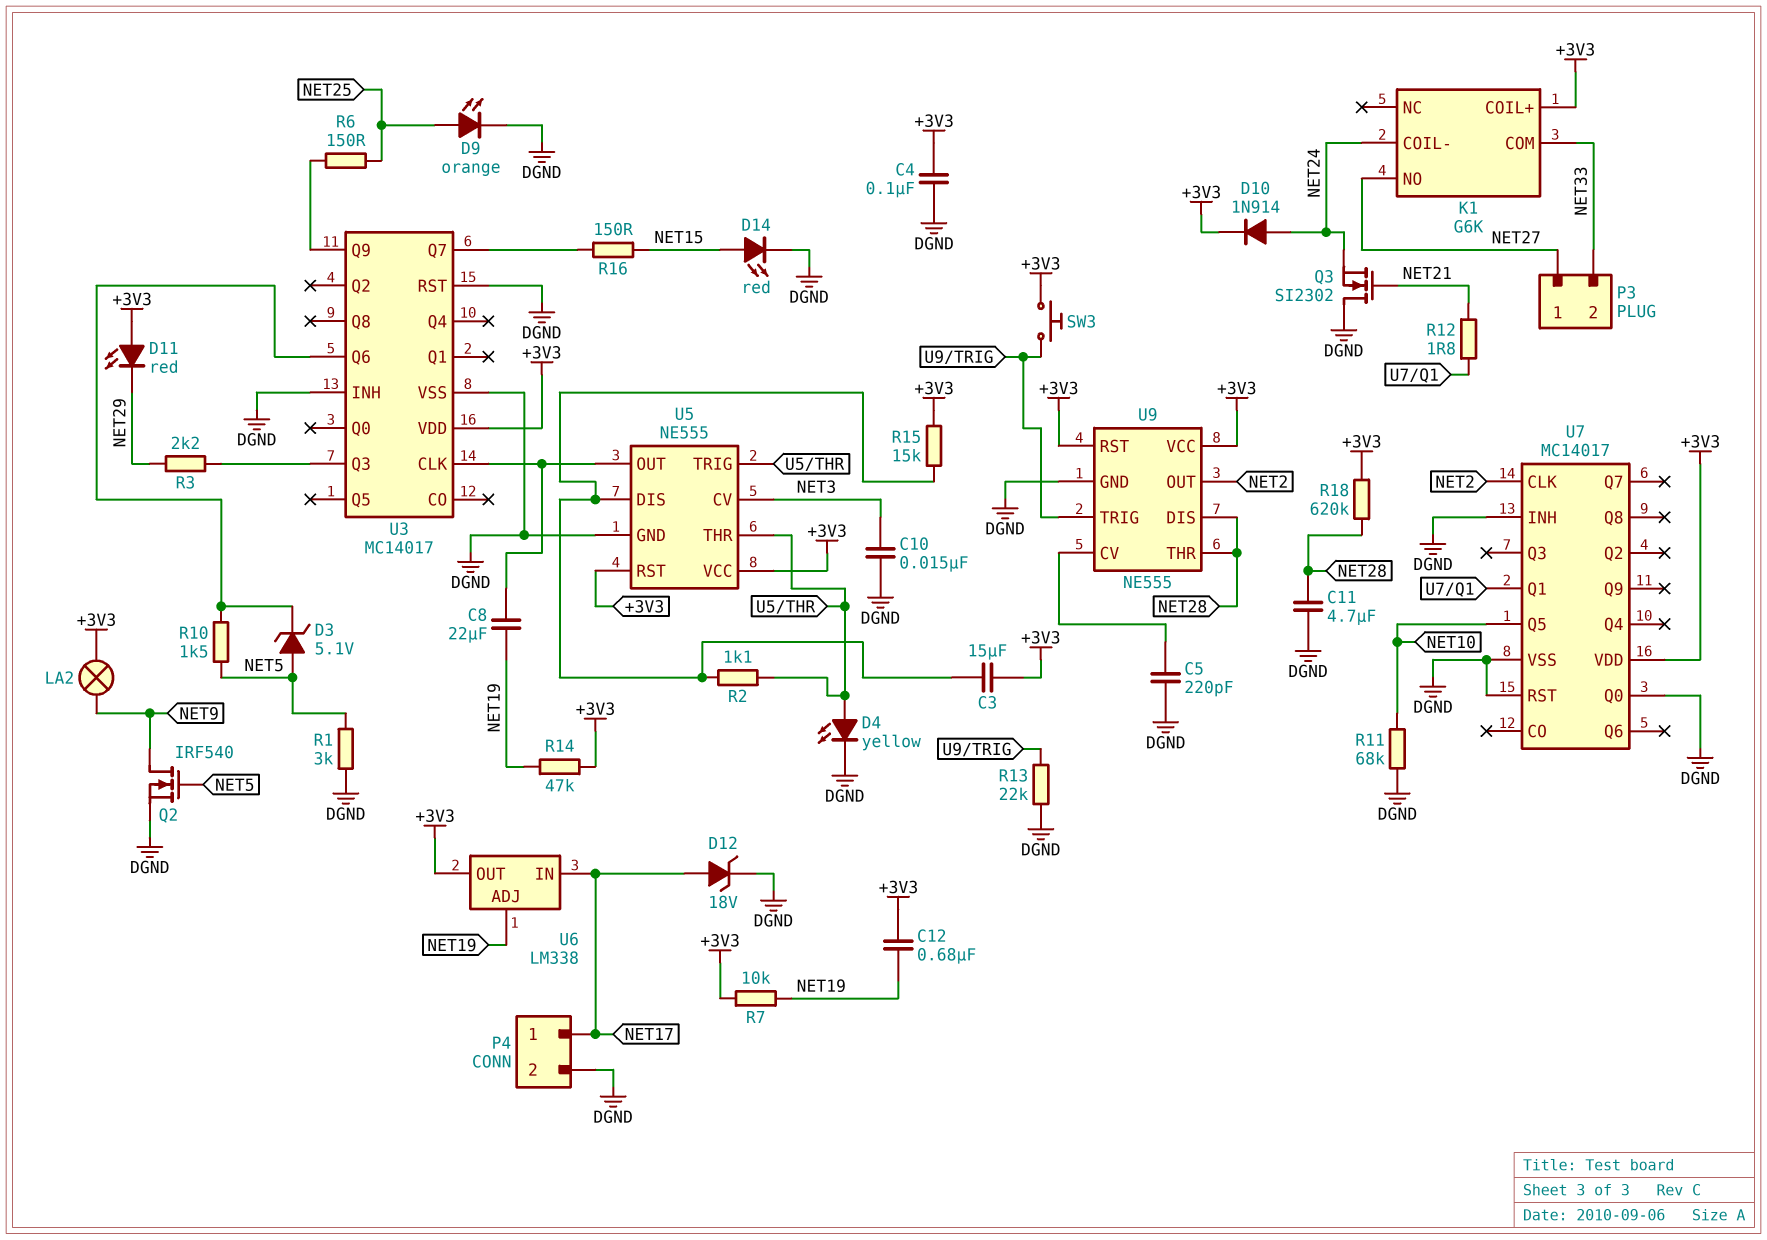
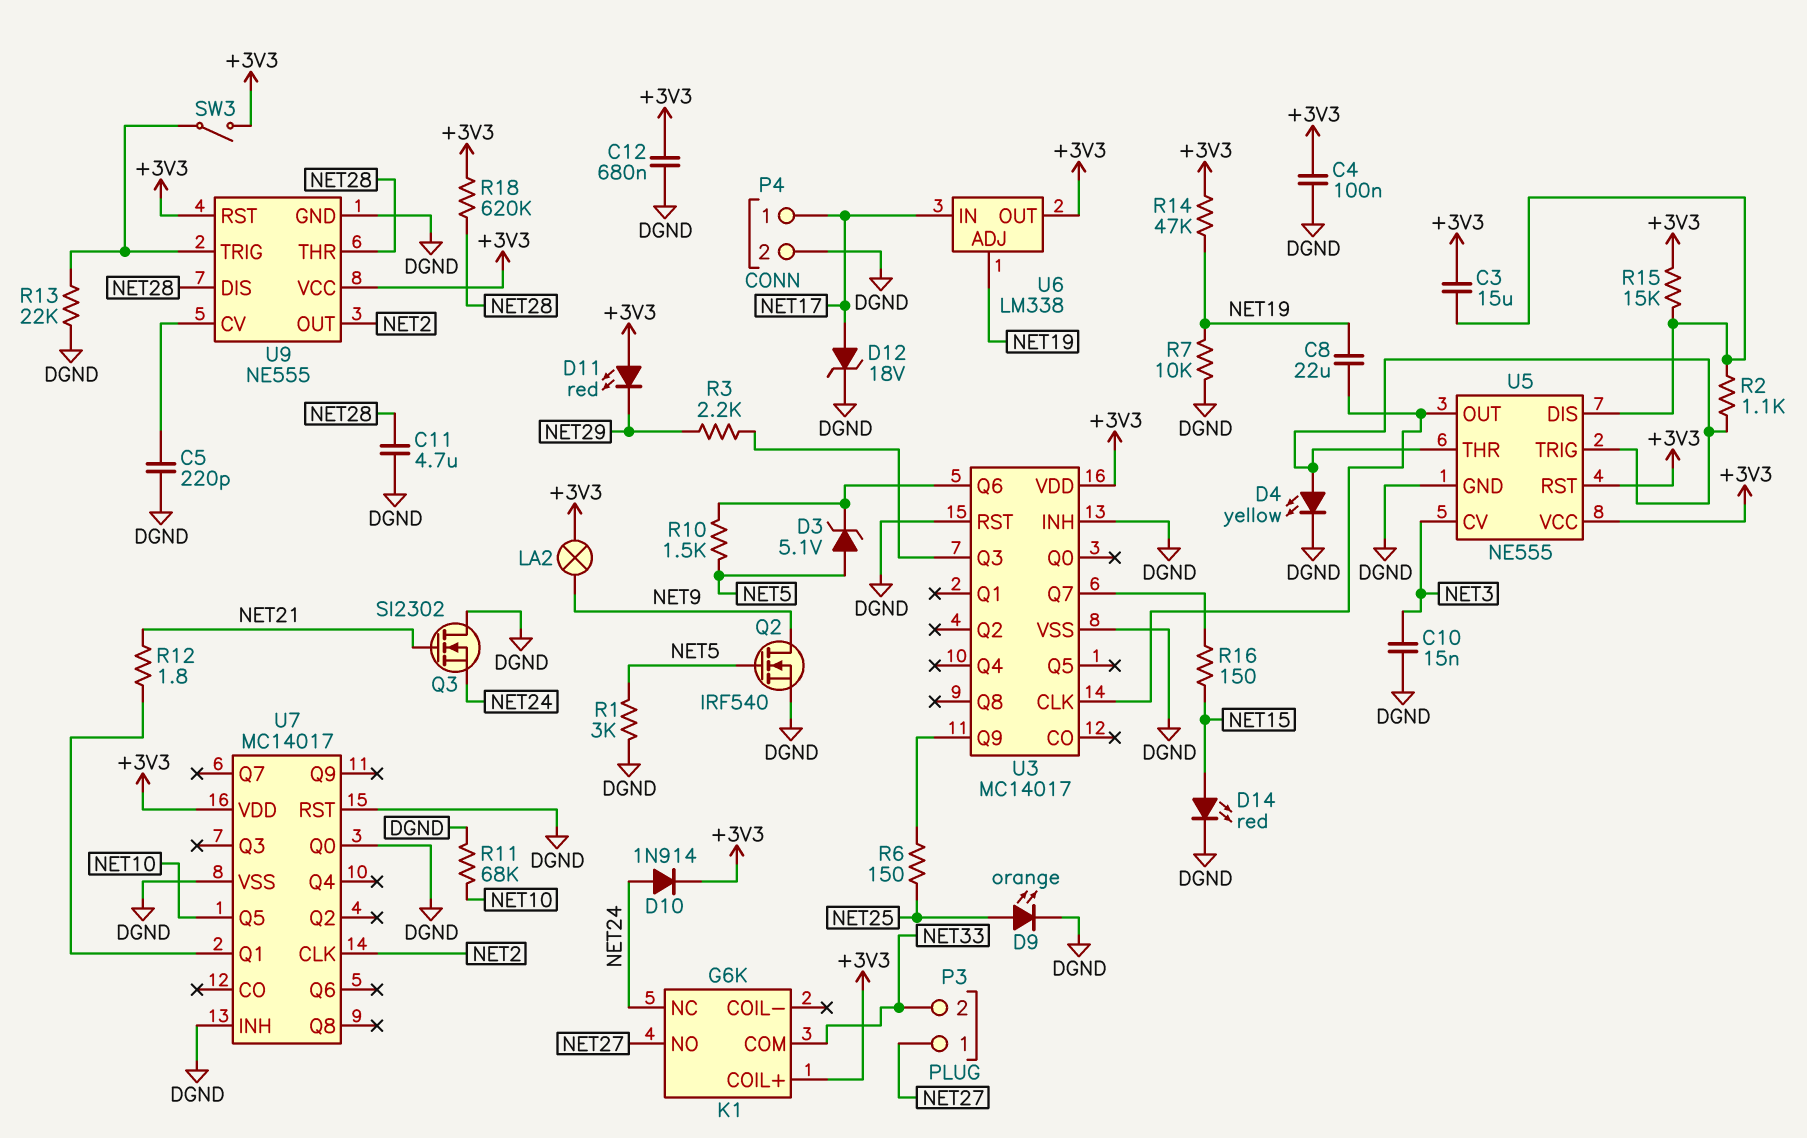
C12: 680nF (+3V3, NET19) -> 680nF (+3V3, DGND)
K1 pin COIL-: NET24 -> none
K1 pin NC: none -> NET24
R7: 10k (+3V3, NET19) -> 10k (DGND, NET19)
SW3: button (+3V3, U9/TRIG) -> switch (+3V3, U9/TRIG)

